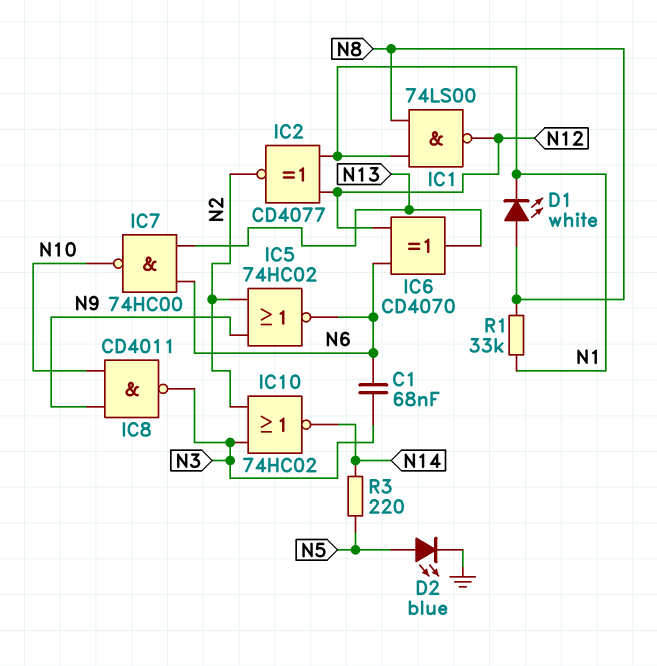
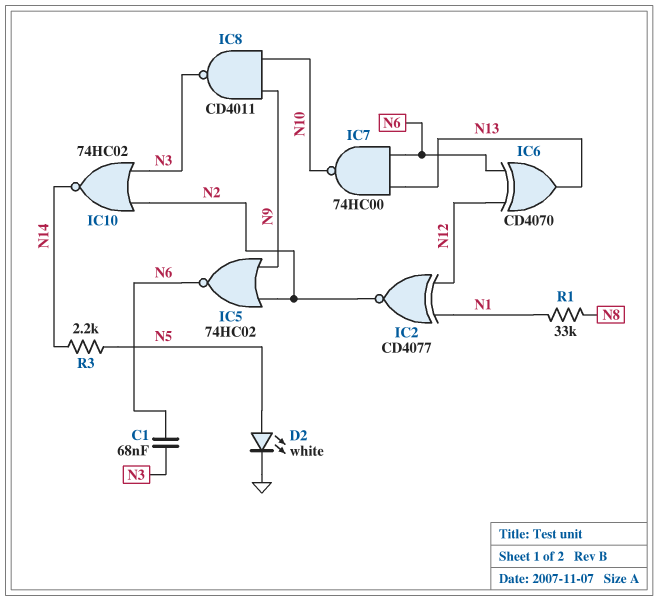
D1: LED white (A N8, K N1) -> none
D2: LED blue (A N5, K GND) -> LED white (A N5, K GND)
IC1: NAND 74LS00 (in N1, in N8, out N12) -> none
R3: 220 (N5, N14) -> 2.2k (N5, N14)

